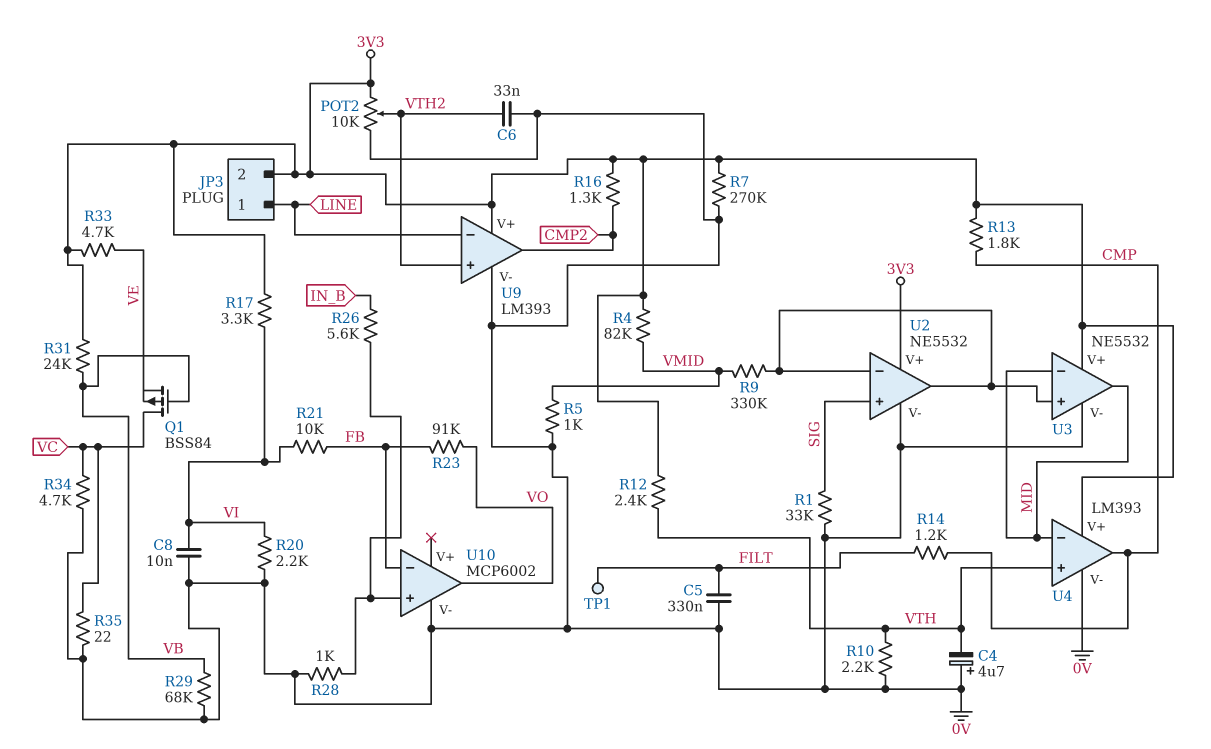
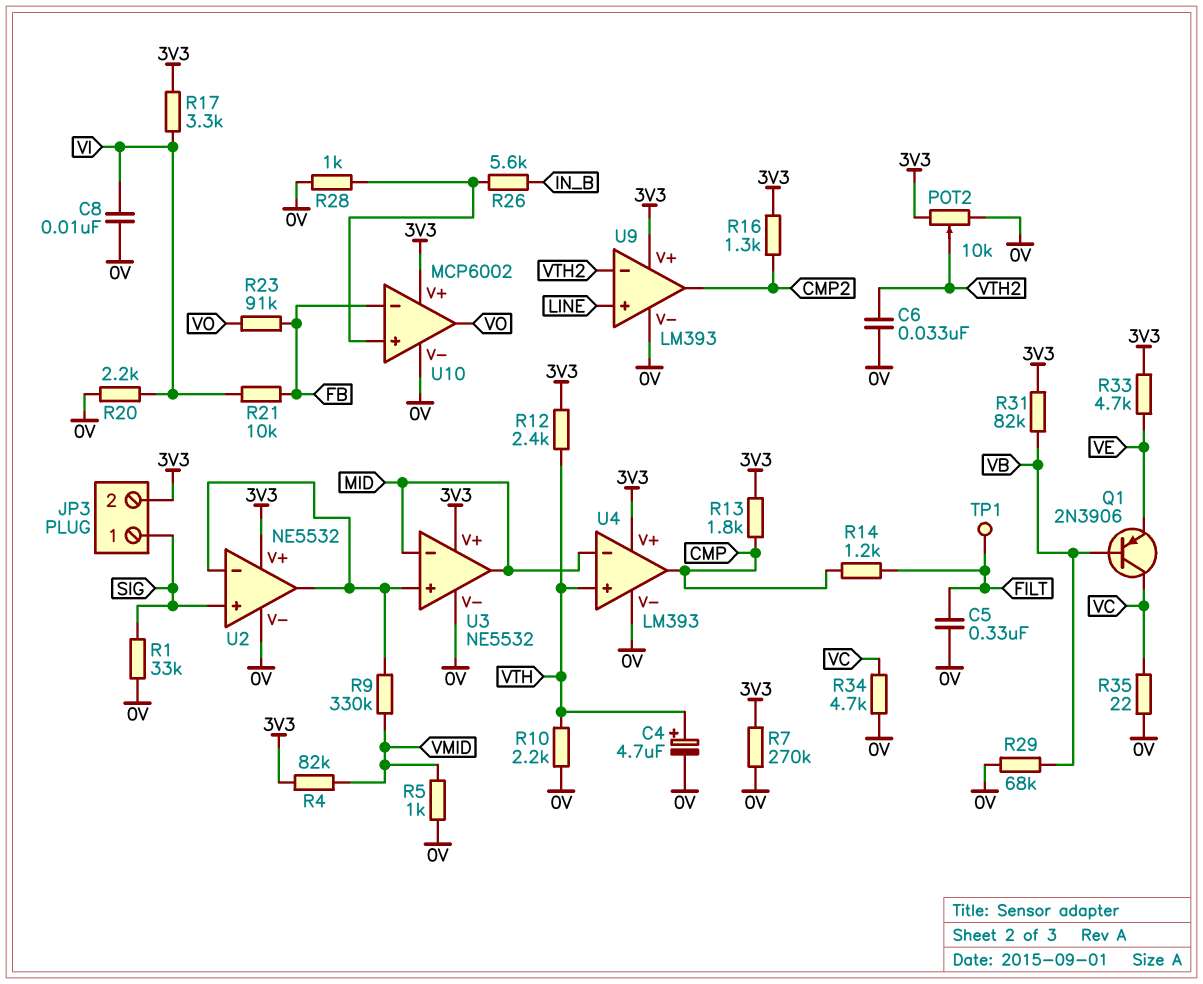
C4: 4.7uF (plus 0V, minus VTH) -> 4.7uF (plus VTH, minus 0V)
JP3 pin 1: LINE -> SIG
Q1: PMOS BSS84 (G VB, D VC, S VE) -> PNP 2N3906 (B VB, C VC, E VE)
R31: 24k (3V3, VB) -> 82k (3V3, VB)
U9 pin in+: VTH2 -> LINE
U9 pin in-: LINE -> VTH2
U10 pin V+: none -> 3V3

